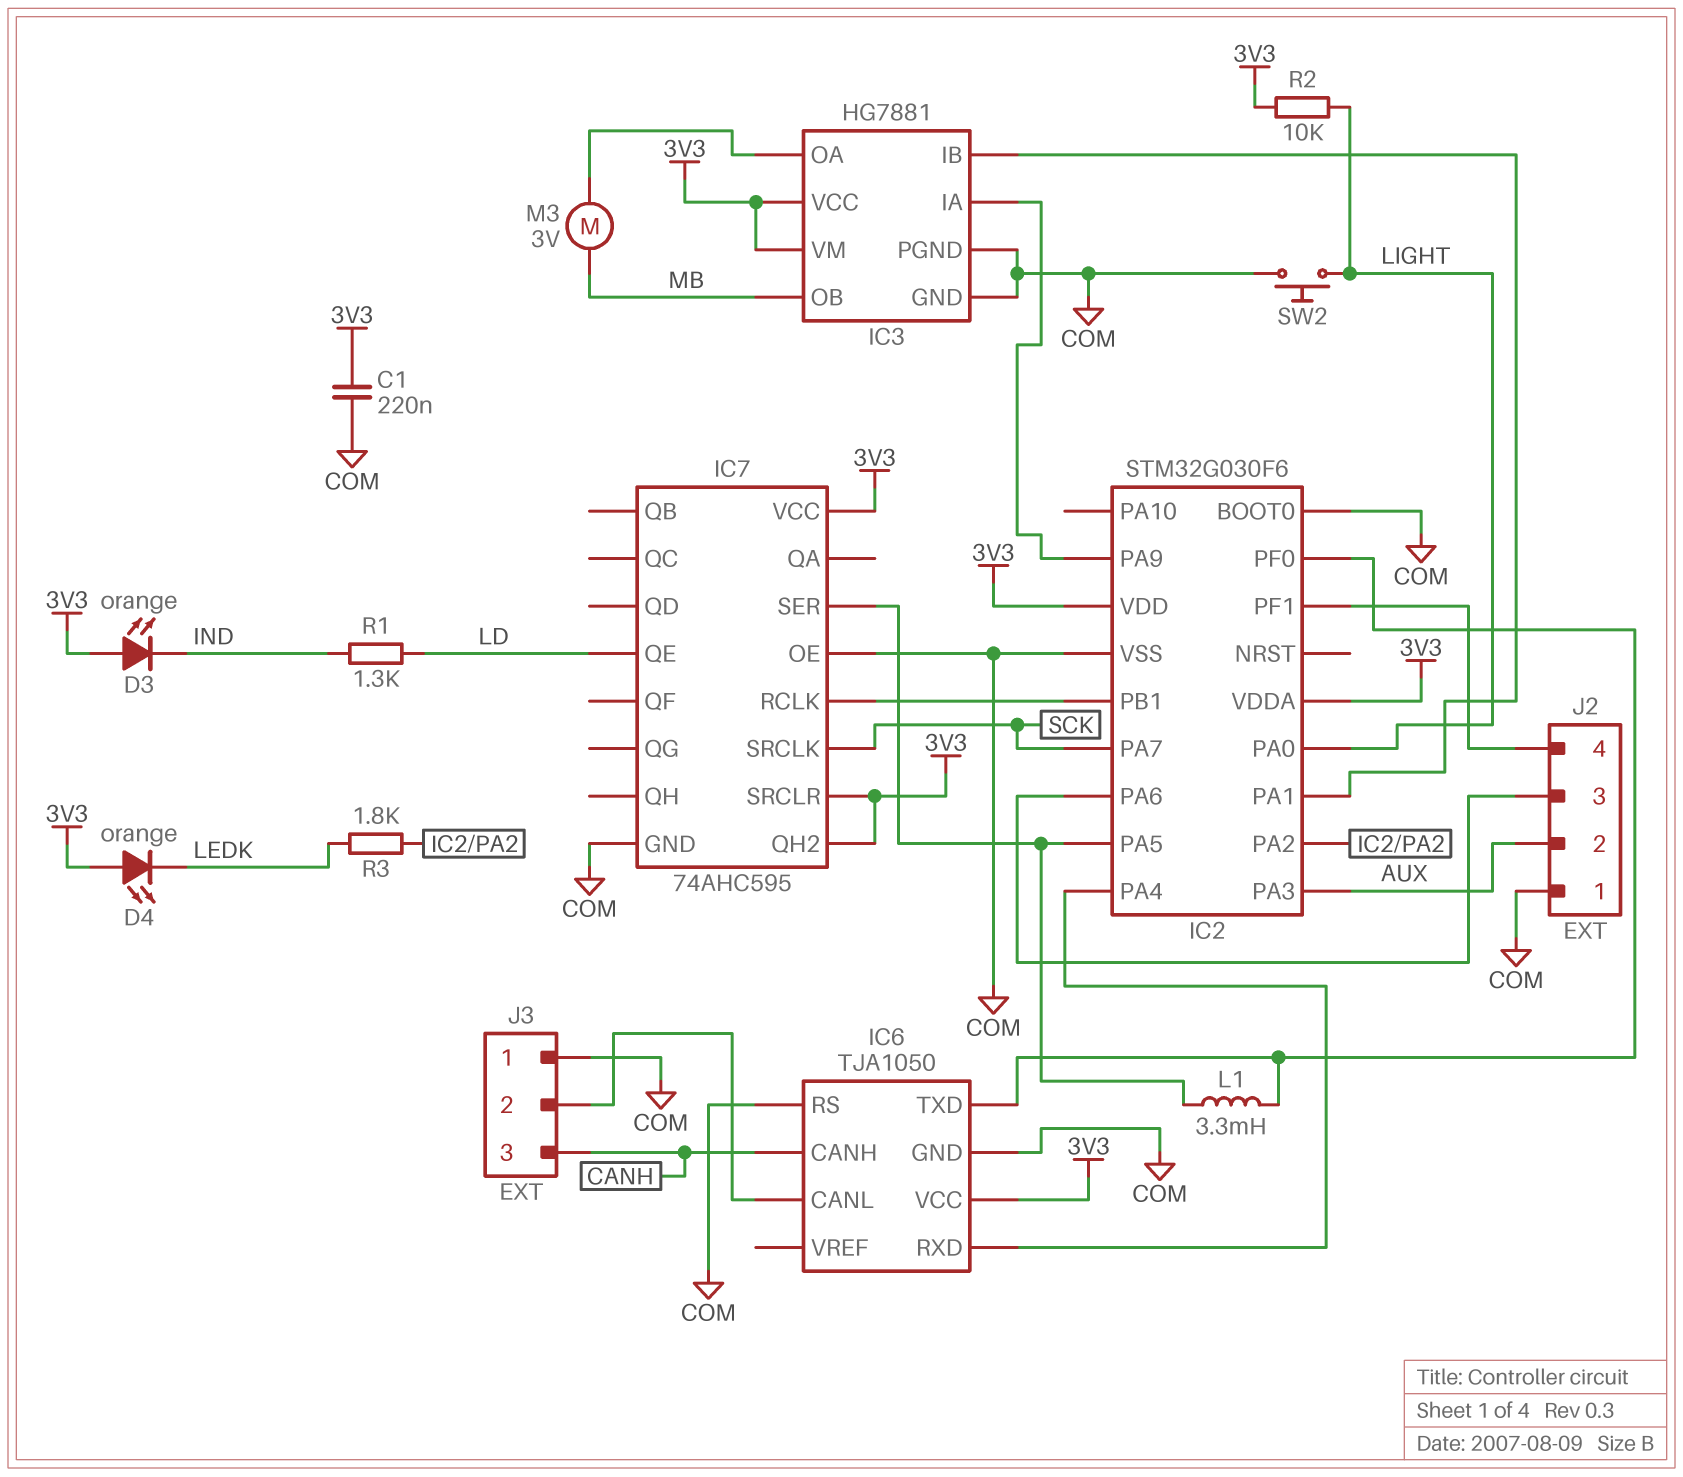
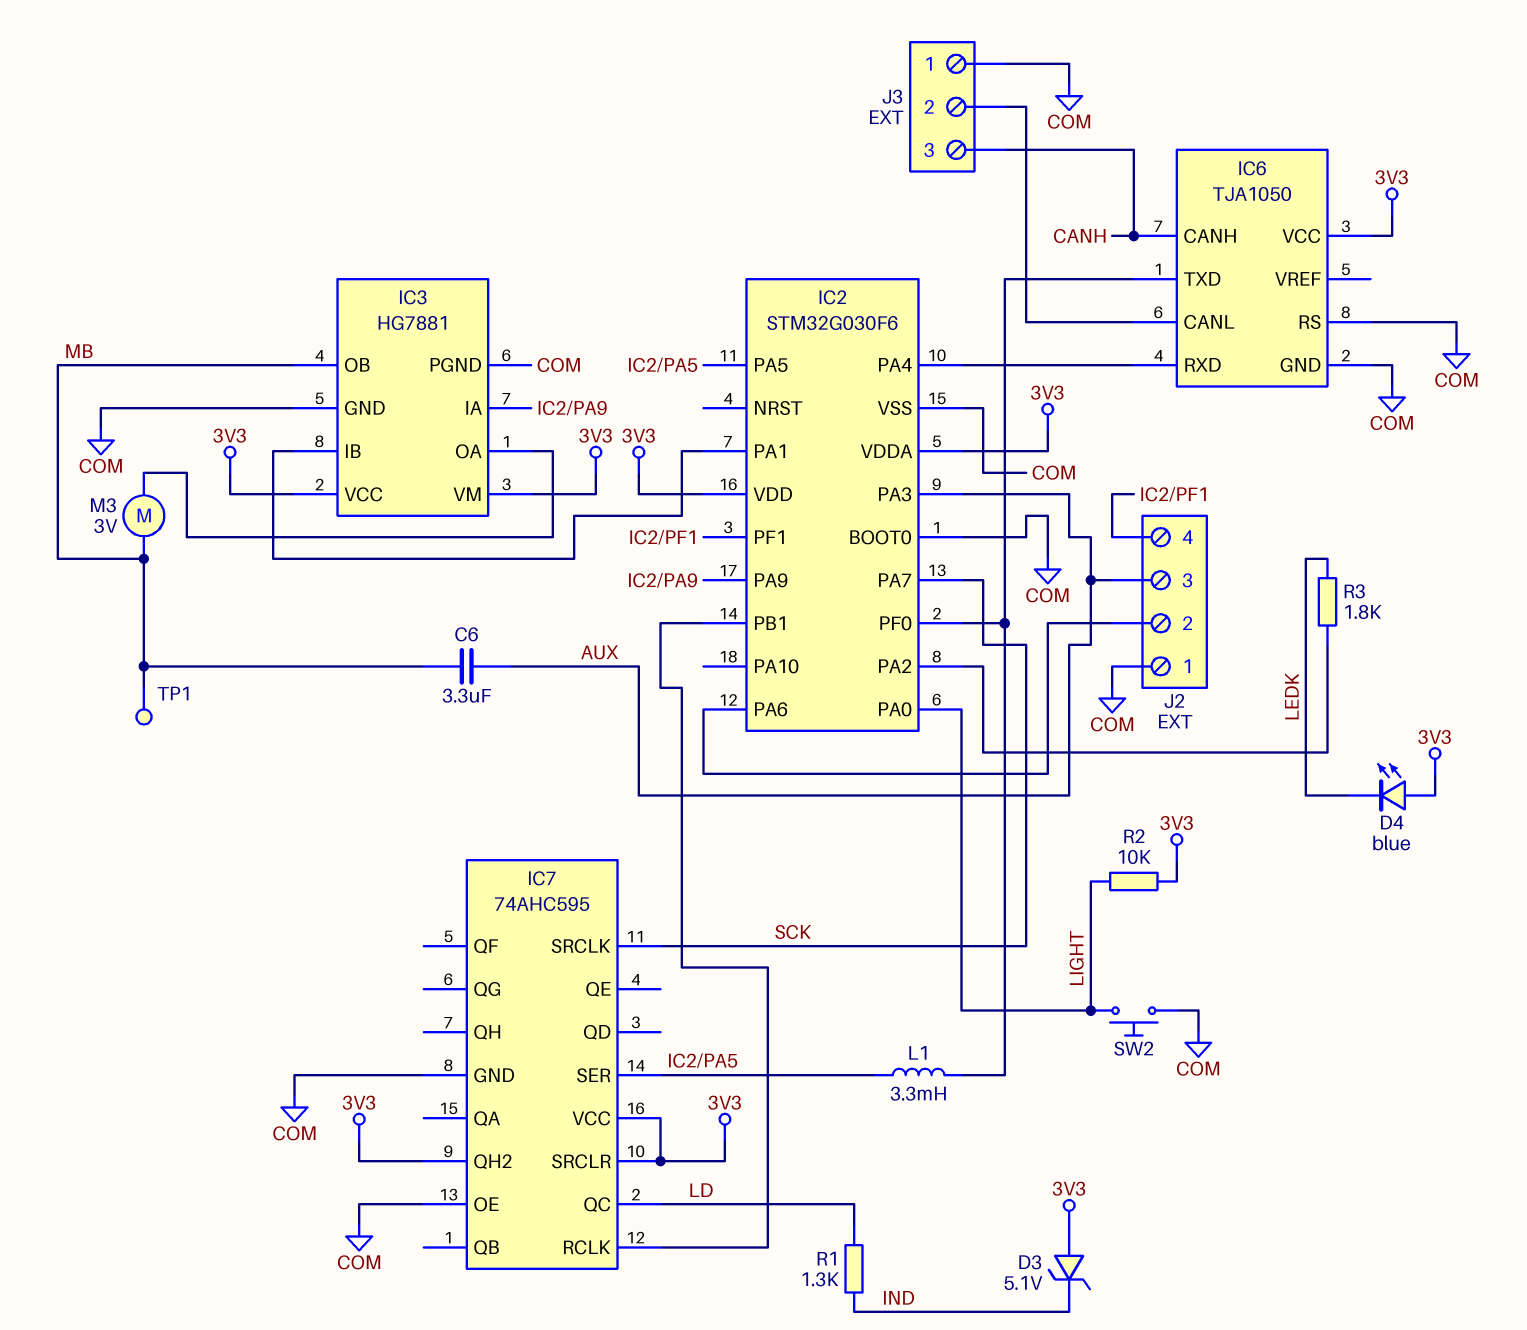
C1: 220nF (3V3, COM) -> none
C6: none -> 3.3uF (AUX, MB)
D3: LED orange (A 3V3, K IND) -> zener 5.1V (A 3V3, K IND)
D4: LED orange (A 3V3, K LEDK) -> LED blue (A 3V3, K LEDK)
IC7 pin QC: none -> LD
IC7 pin QE: LD -> none
J2 pin 2: AUX -> IC2/PA6
J2 pin 3: IC2/PA6 -> AUX
TP1: none -> test point (MB)

